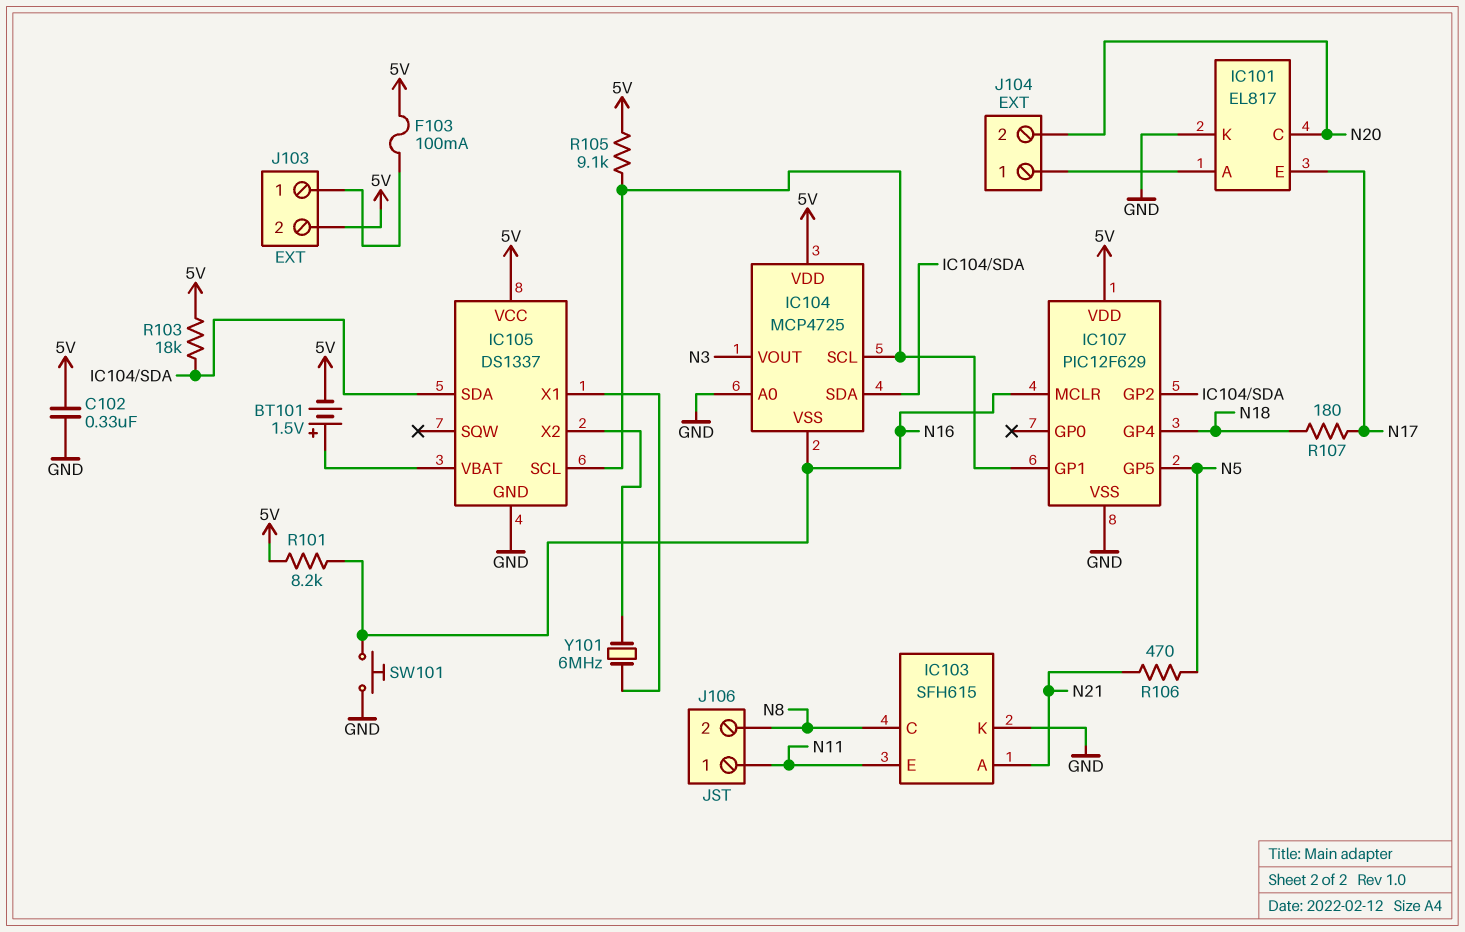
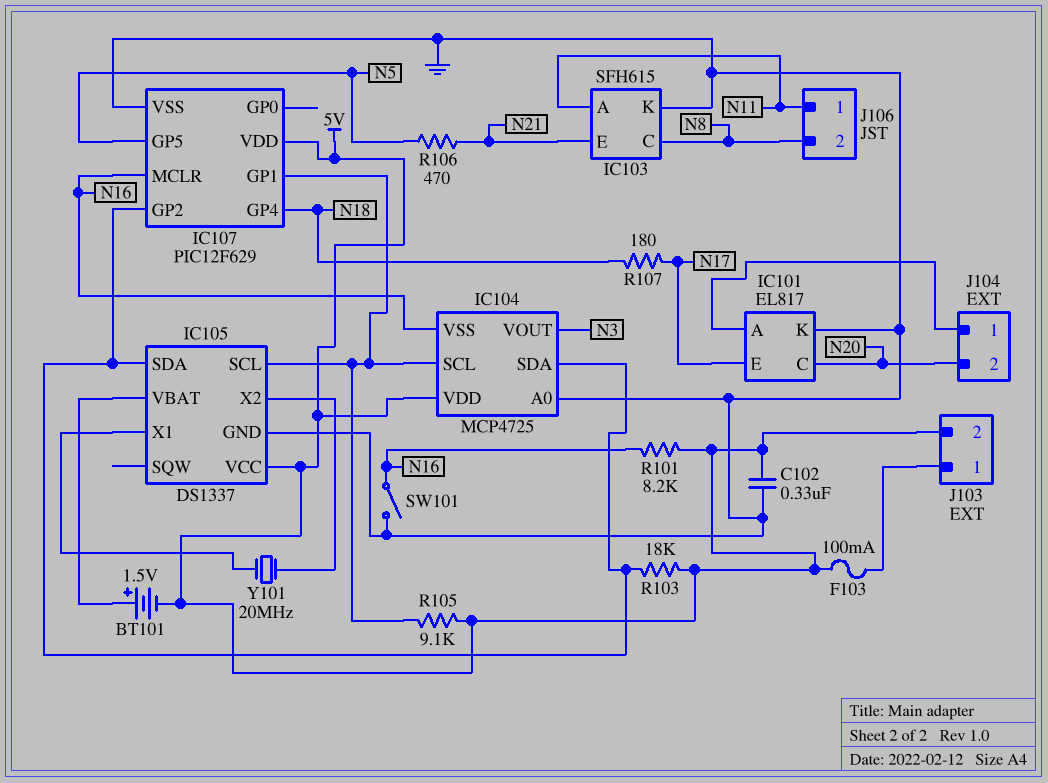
IC103 pin A: N21 -> N11
IC103 pin E: N11 -> N21
SW101: button (GND, N16) -> switch (GND, N16)
Y101: 6MHz (IC105/X1, IC105/X2) -> 20MHz (IC105/X1, IC105/X2)

